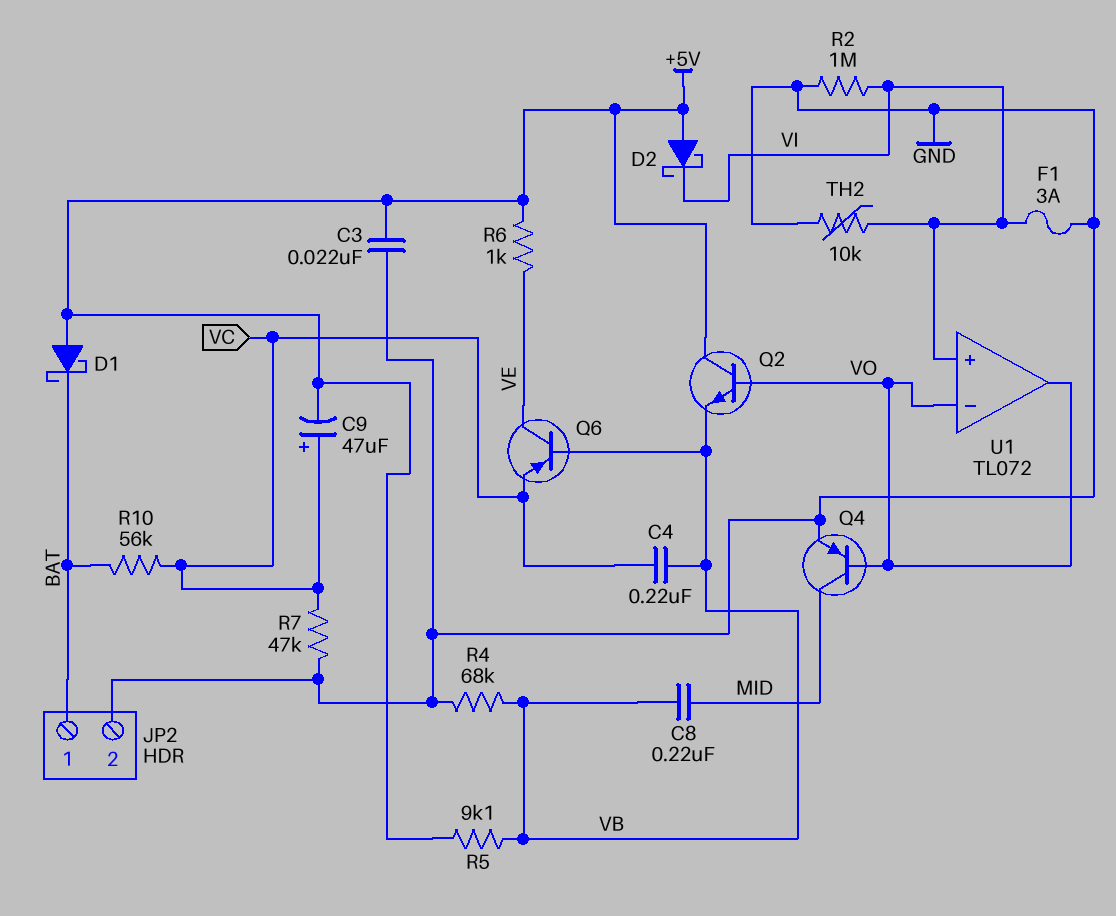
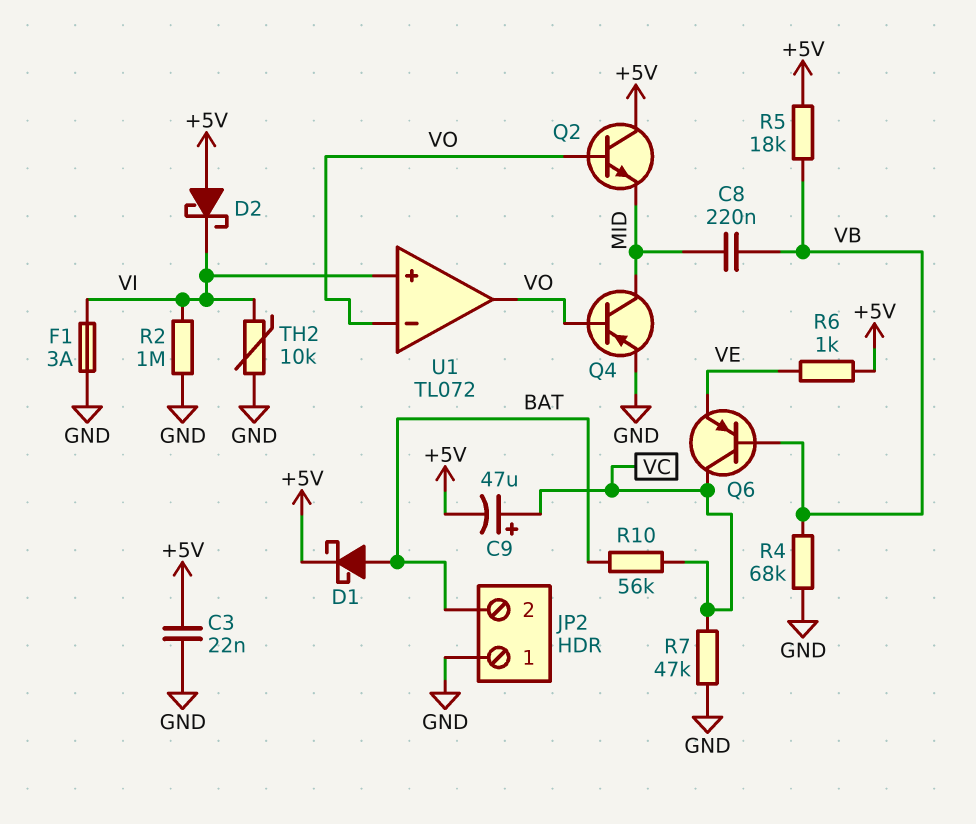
C4: 220nF (VB, VC) -> none
D1: schottky (A +5V, K BAT) -> schottky (A BAT, K +5V)
JP2 pin 1: BAT -> GND
JP2 pin 2: GND -> BAT
Q2: NPN (B VO, C +5V, E VB) -> NPN (B VO, C +5V, E MID)
Q6: PNP (B VB, C VE, E VC) -> PNP (B VB, C VC, E VE)
R5: 9.1k (+5V, VB) -> 18k (+5V, VB)

